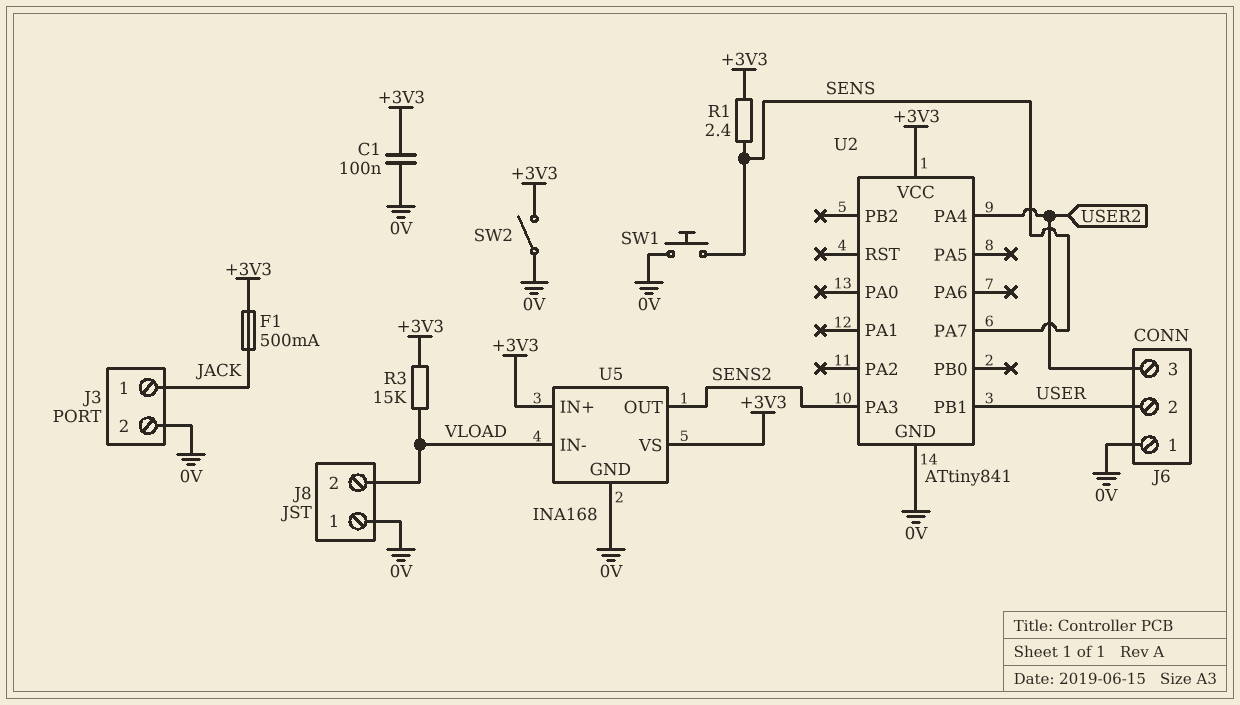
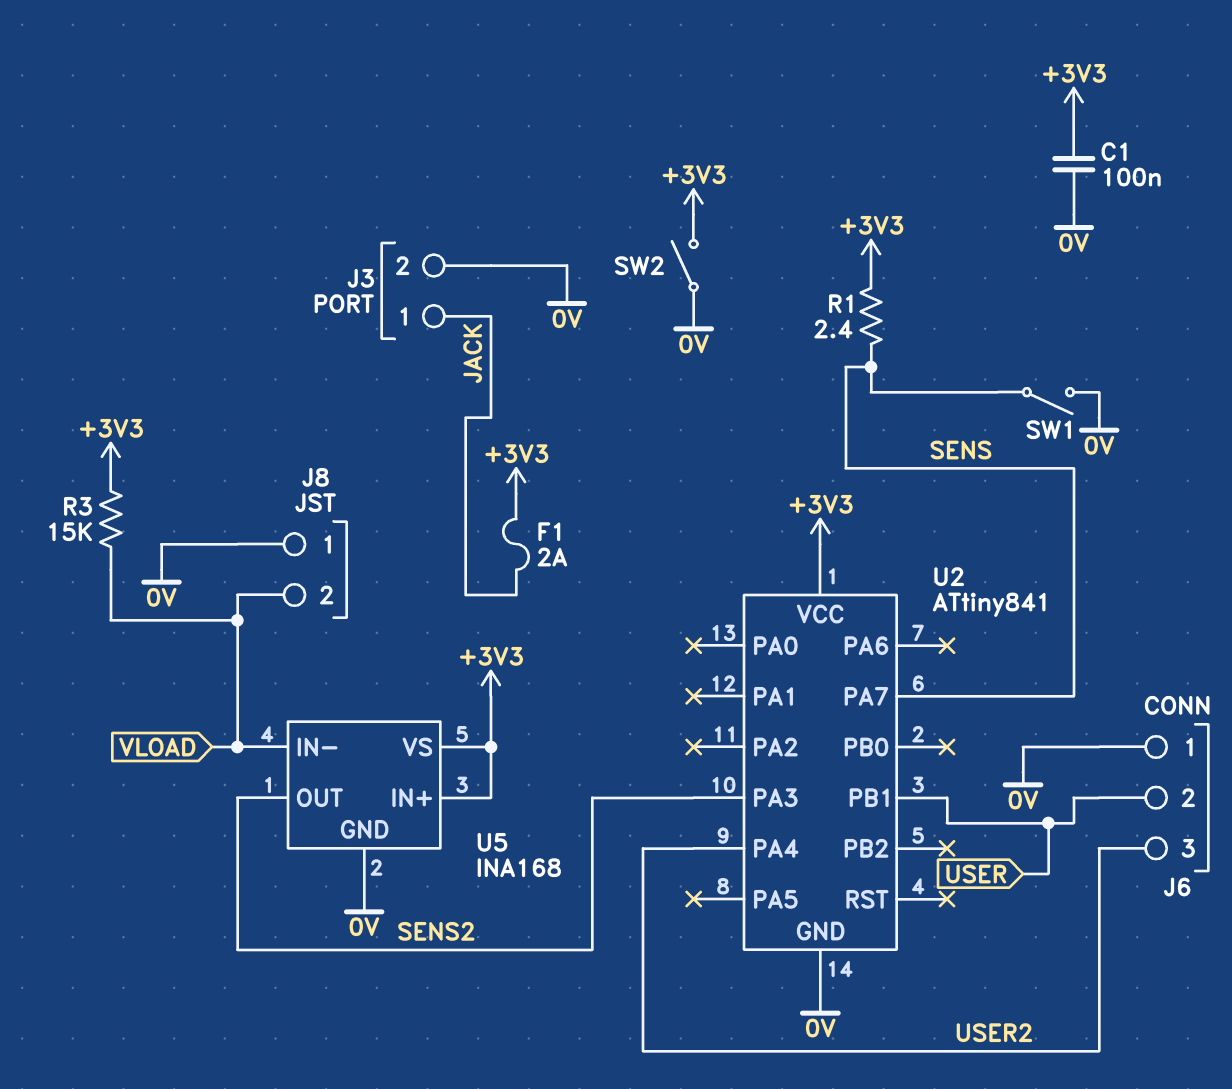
F1: 500mA (+3V3, JACK) -> 2A (+3V3, JACK)
SW1: button (0V, SENS) -> switch (0V, SENS)

